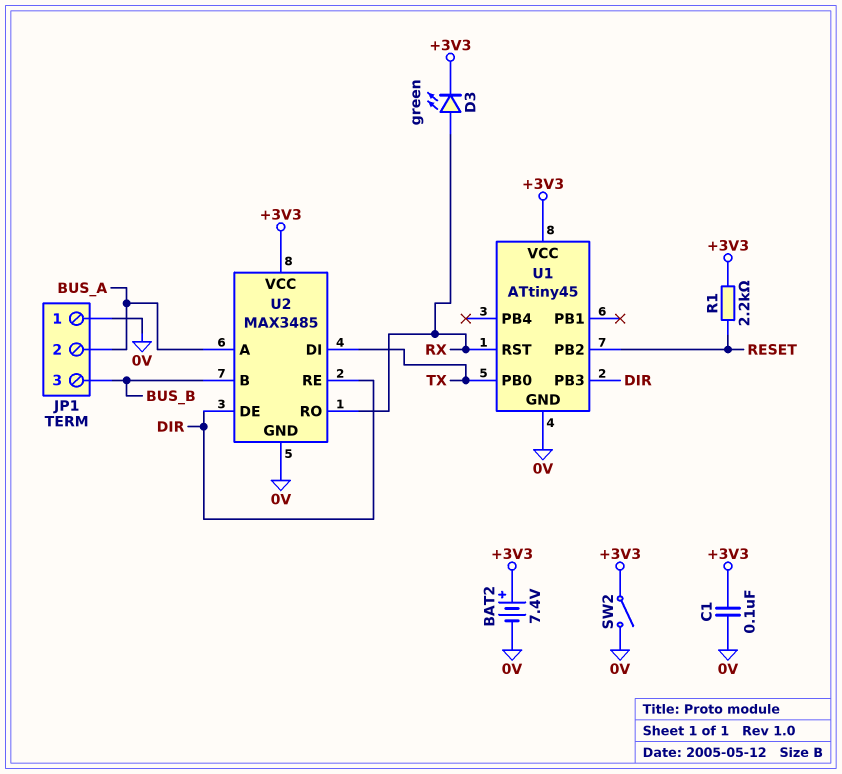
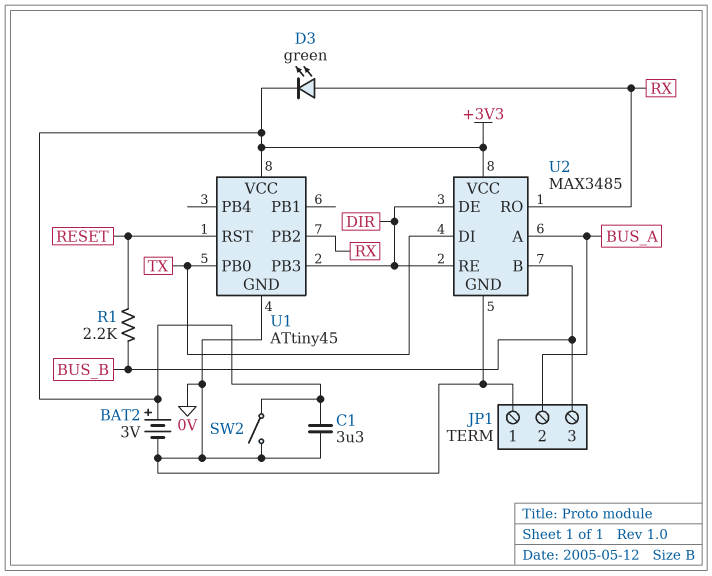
BAT2: 7.4V (plus +3V3, minus 0V) -> 3V (plus +3V3, minus 0V)
C1: 100nF (+3V3, 0V) -> 3.3uF (+3V3, 0V)
R1: 2.2k (+3V3, RESET) -> 2.2k (BUS_B, RESET)
U1 pin PB2: RESET -> RX
U1 pin RST: RX -> RESET

